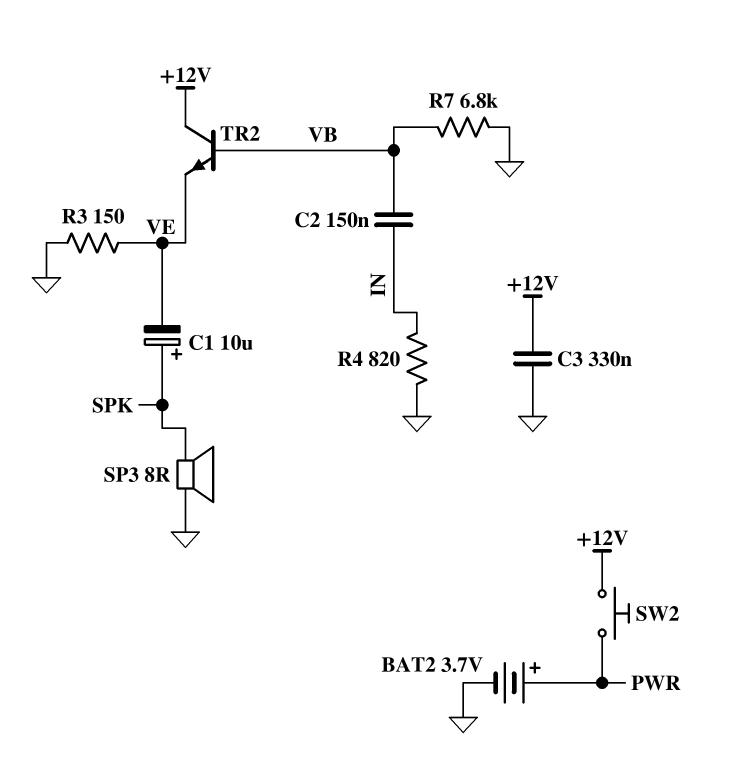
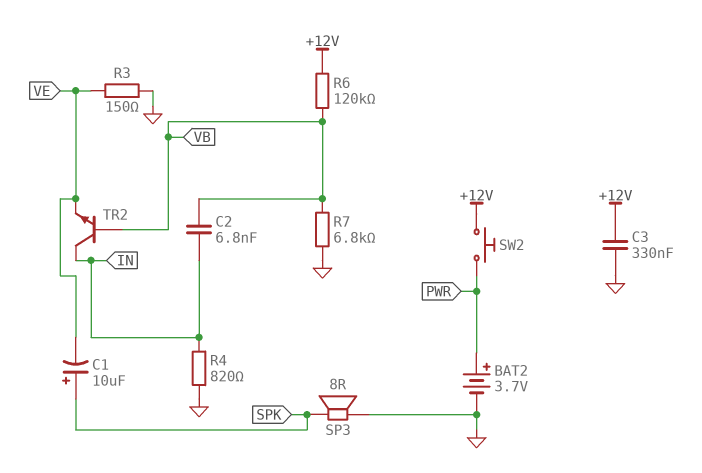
C2: 150nF (IN, VB) -> 6.8nF (IN, VB)
R6: none -> 120k (+12V, VB)
TR2: NPN (B VB, C +12V, E VE) -> NPN (B VB, C IN, E VE)

